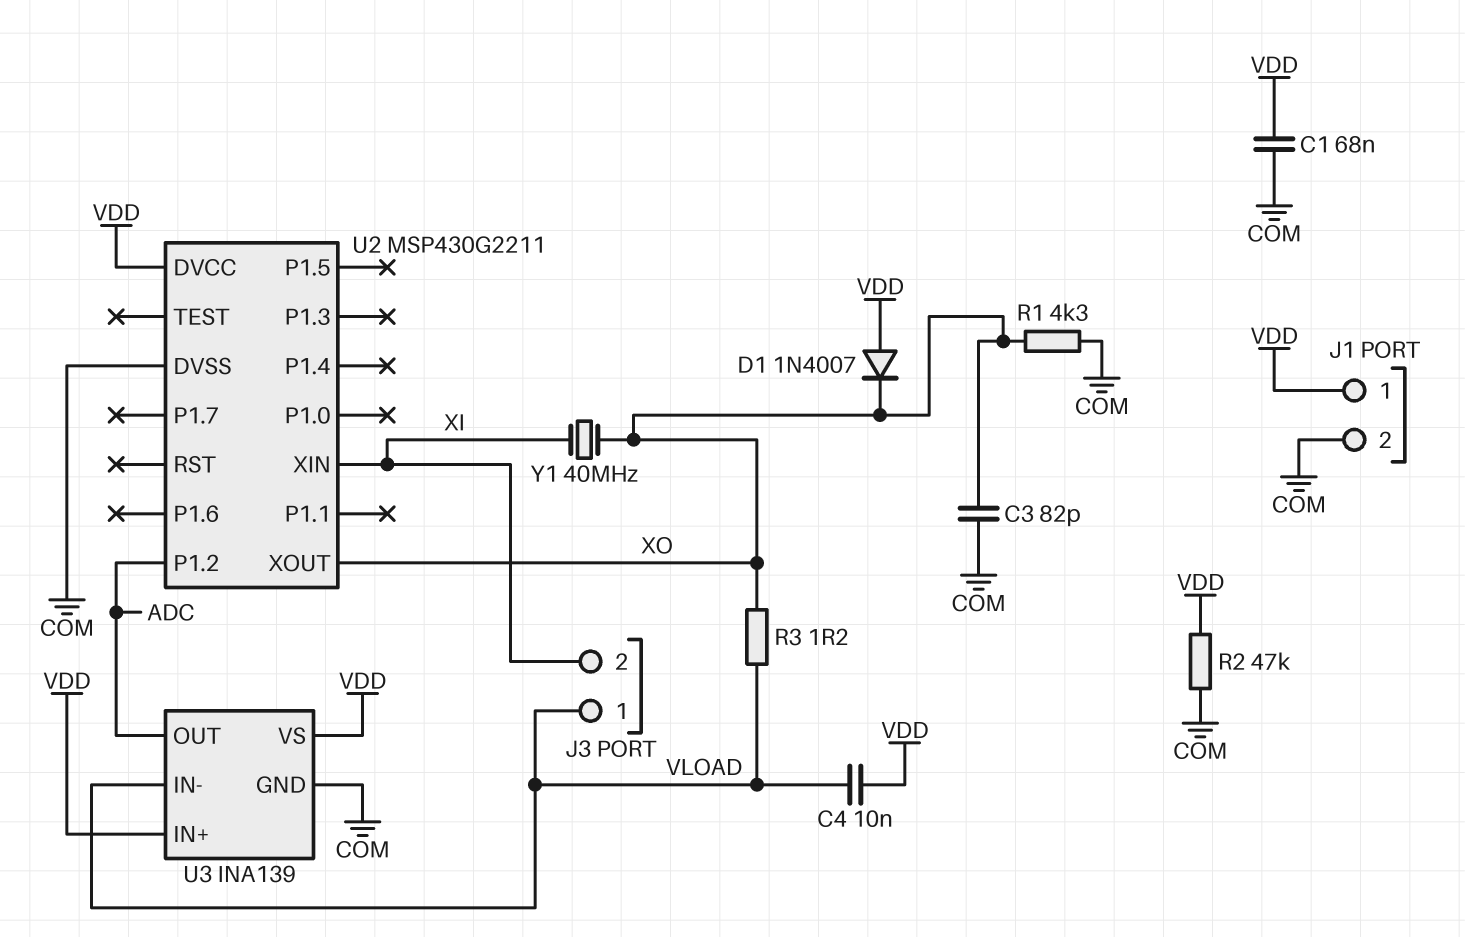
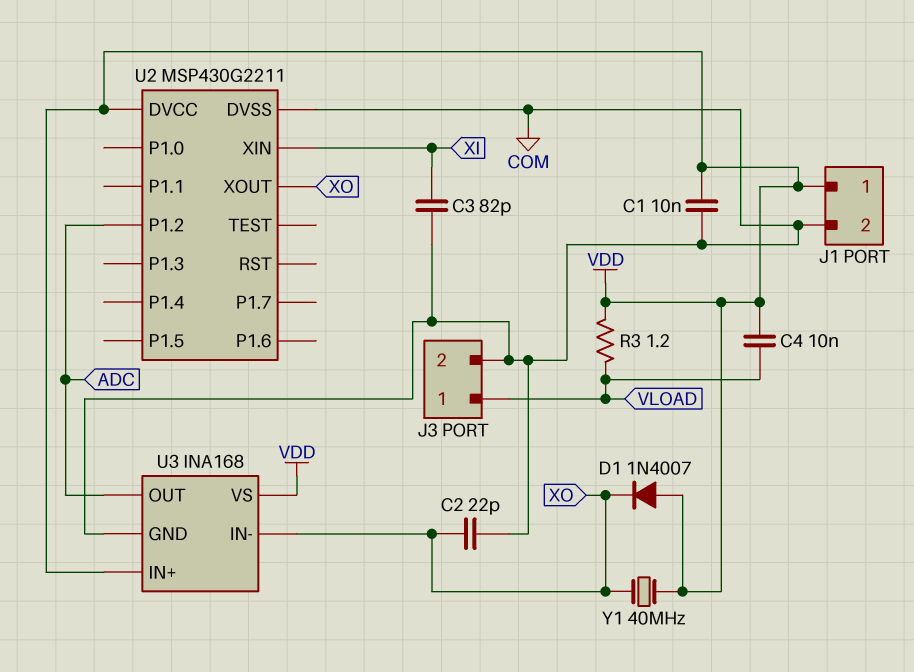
C1: 68nF (COM, VDD) -> 10nF (COM, VDD)
C2: none -> 22pF (COM, XO)
C3: 82pF (COM, XO) -> 82pF (COM, XI)
J3 pin 2: XI -> COM
R1: 4.3k (COM, XO) -> none
R2: 47k (COM, VDD) -> none
R3: 1.2 (VLOAD, XO) -> 1.2 (VDD, VLOAD)
U3: INA139 -> INA168
U3 pin IN-: VLOAD -> XO
Y1: 40MHz (XI, XO) -> 40MHz (VDD, XO)

